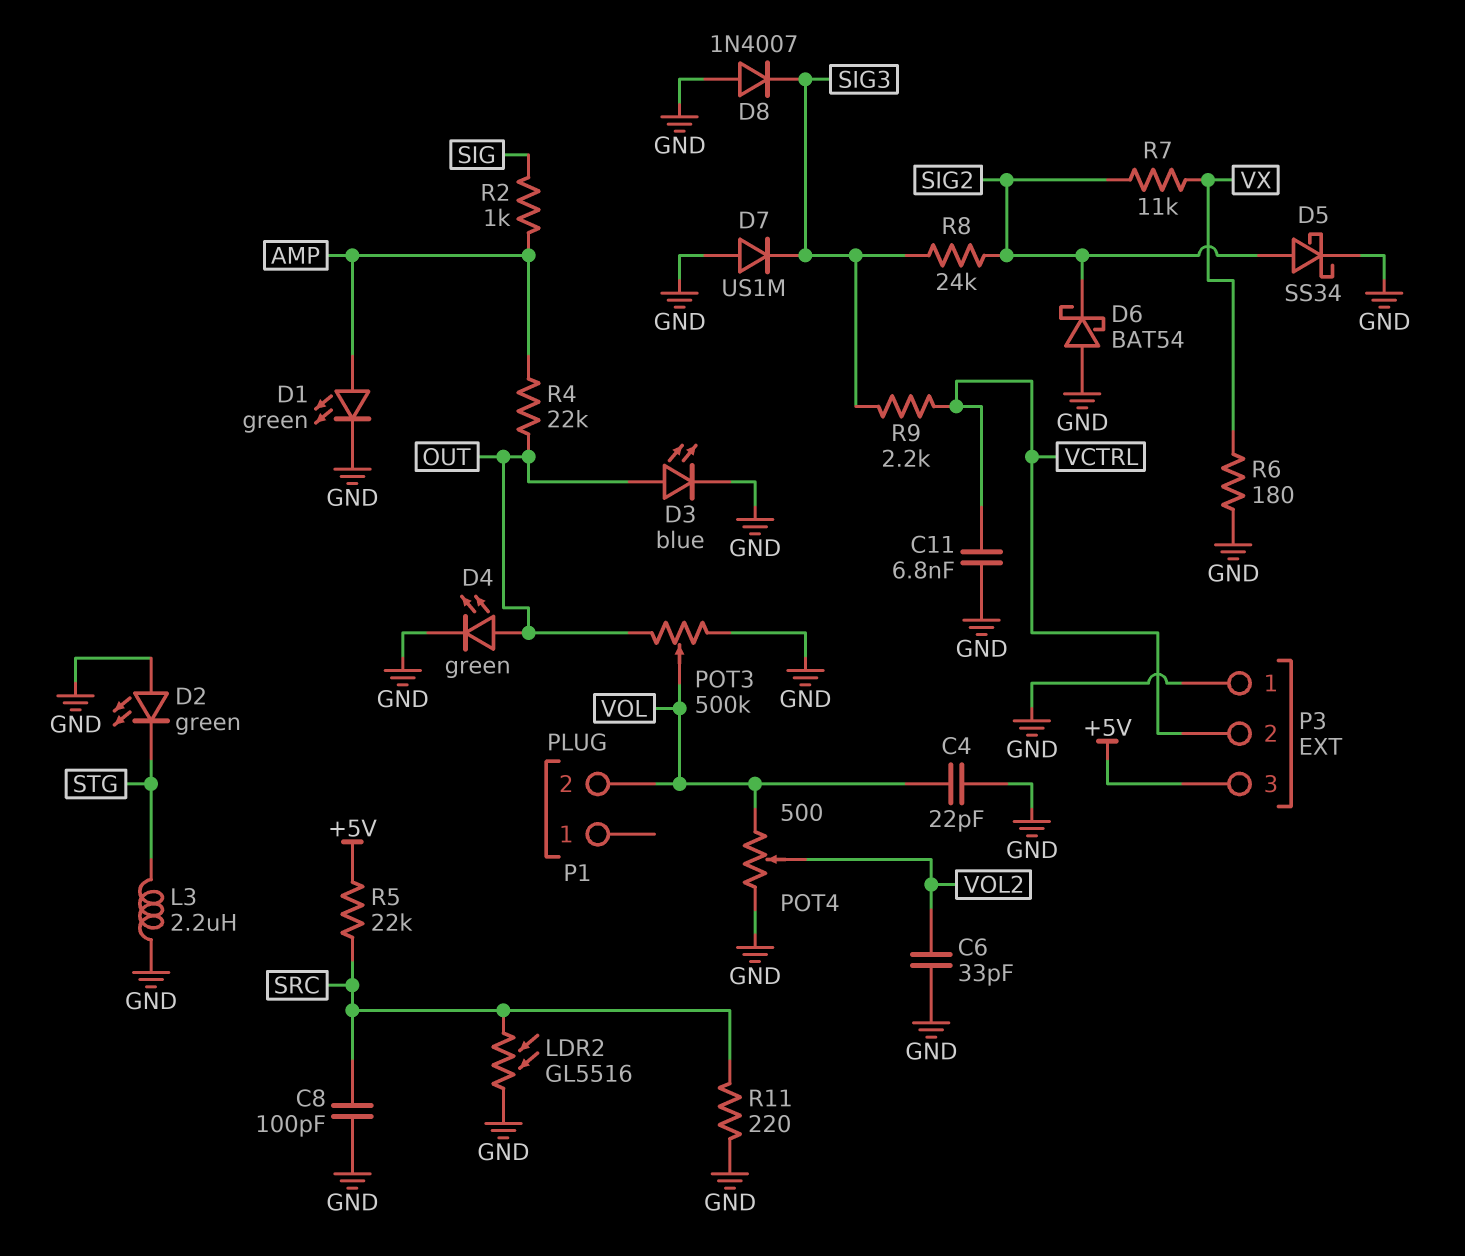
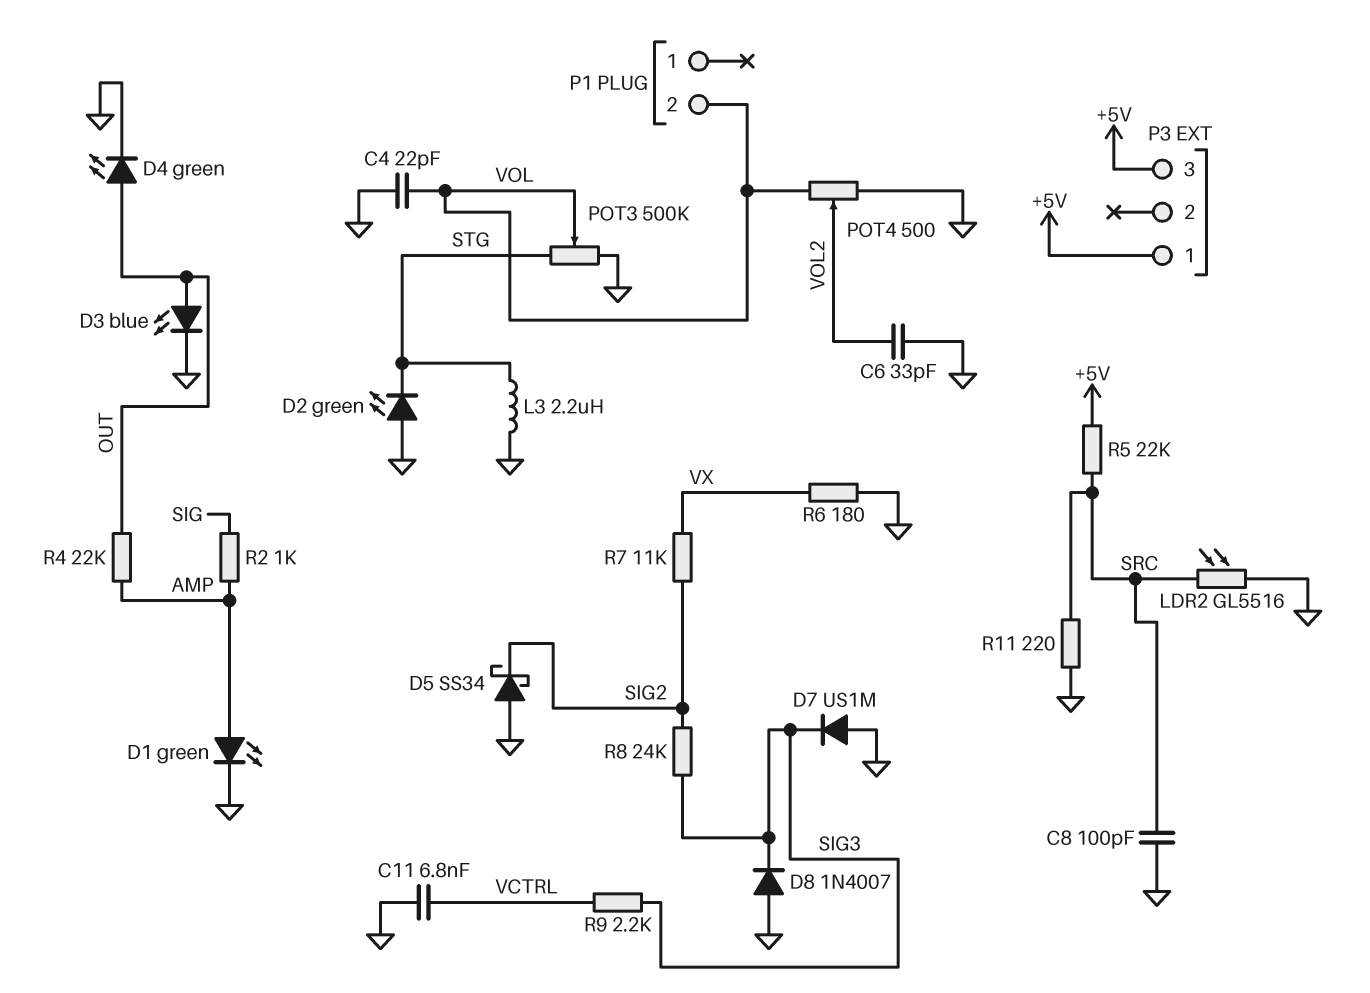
D5: schottky SS34 (A SIG2, K GND) -> schottky SS34 (A GND, K SIG2)
D6: schottky BAT54 (A GND, K SIG2) -> none
P3 pin 1: GND -> +5V
P3 pin 2: VCTRL -> none
POT3: 500k (GND, OUT, wiper VOL) -> 500k (GND, STG, wiper VOL)

